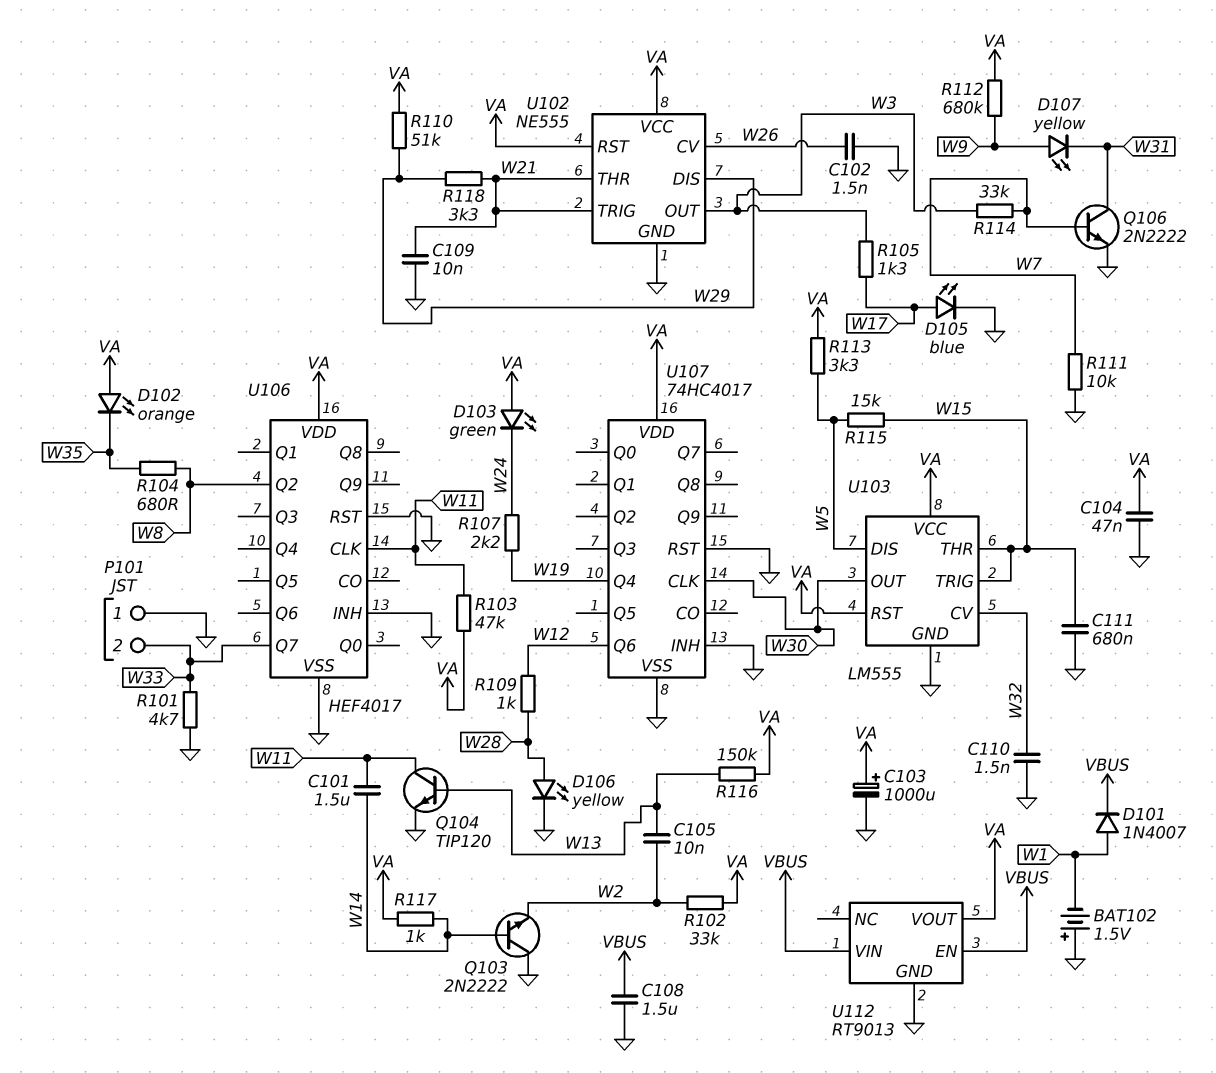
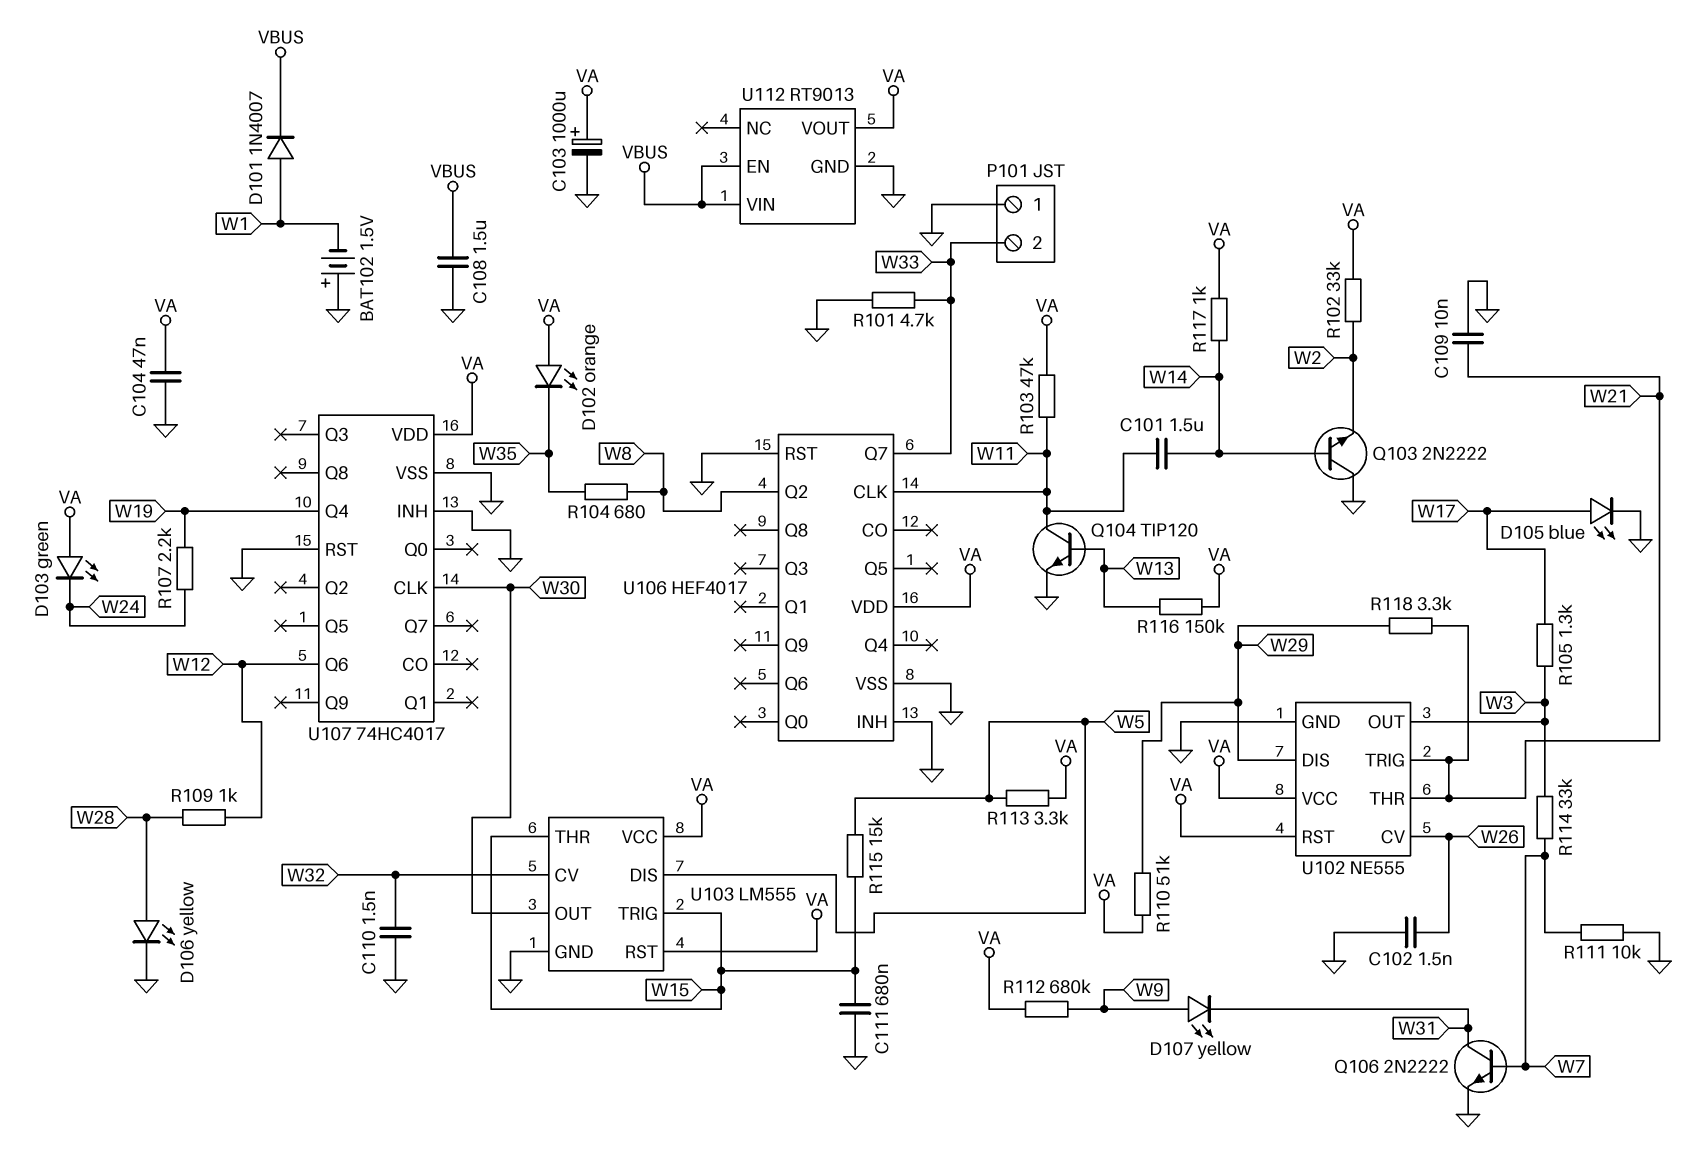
C105: 10nF (W2, W13) -> none

